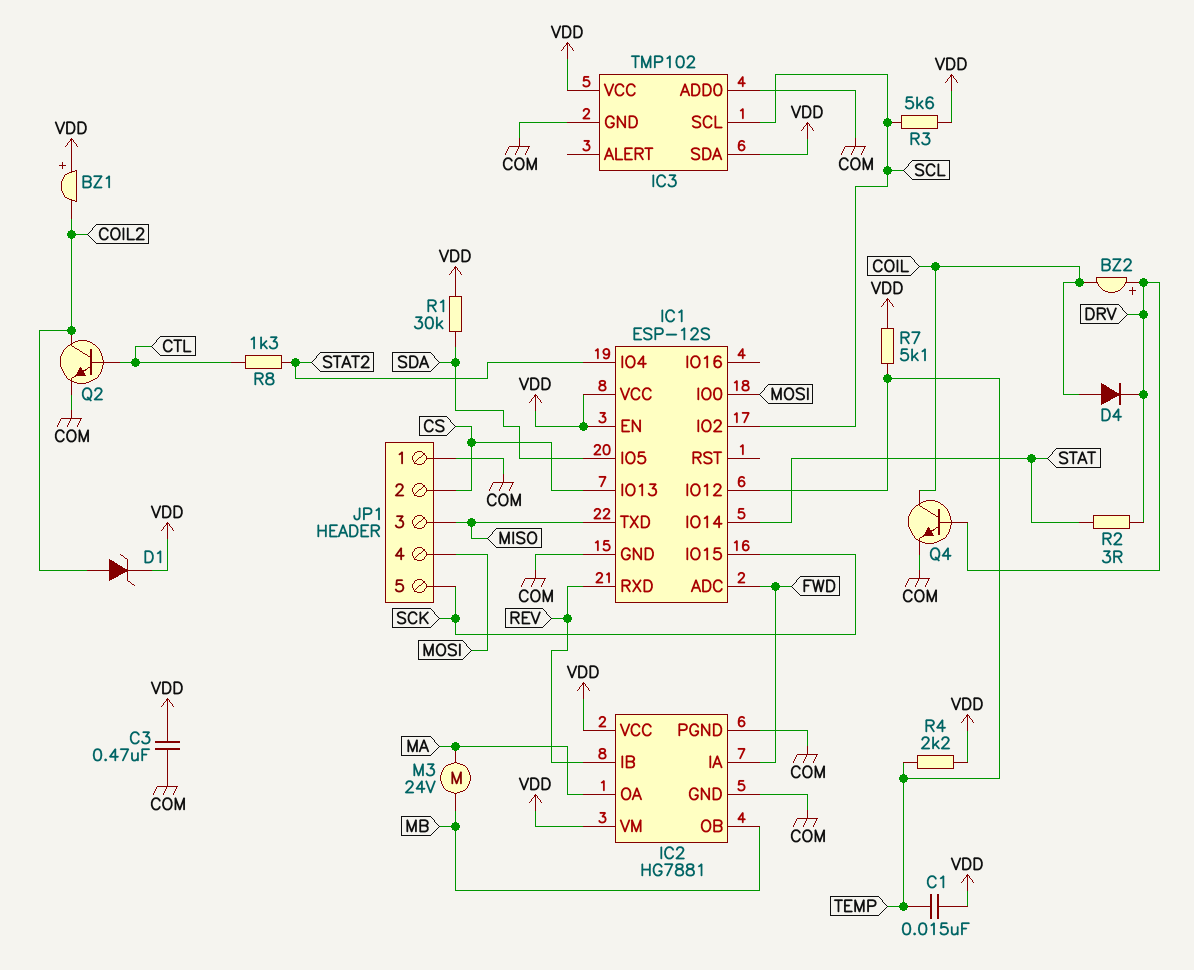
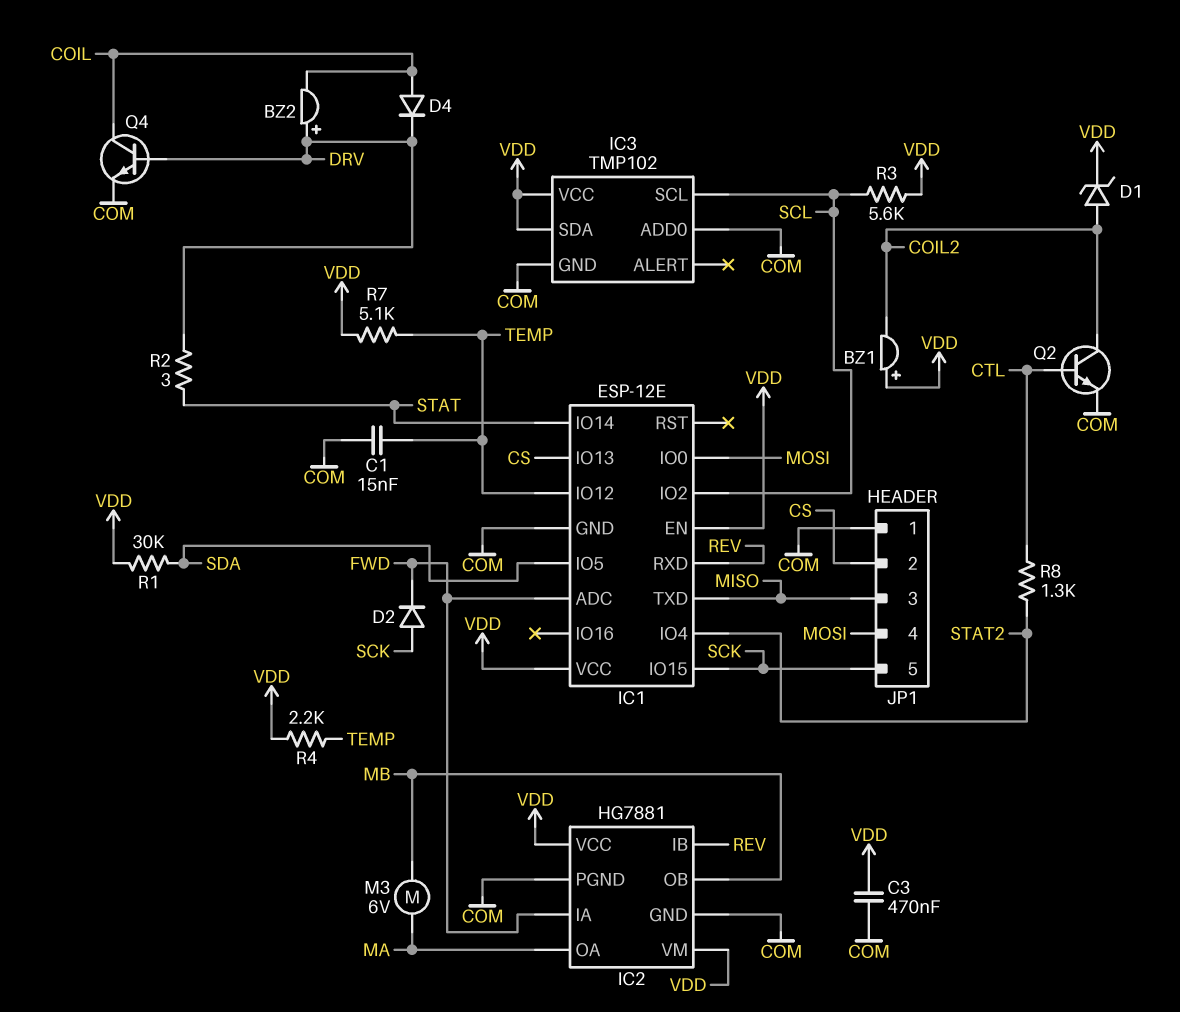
C1: 15nF (TEMP, VDD) -> 15nF (COM, TEMP)
D2: none -> diode (A SCK, K FWD)
IC1: ESP-12S -> ESP-12E
M3: motor 24V (MA, MB) -> motor 6V (MA, MB)

